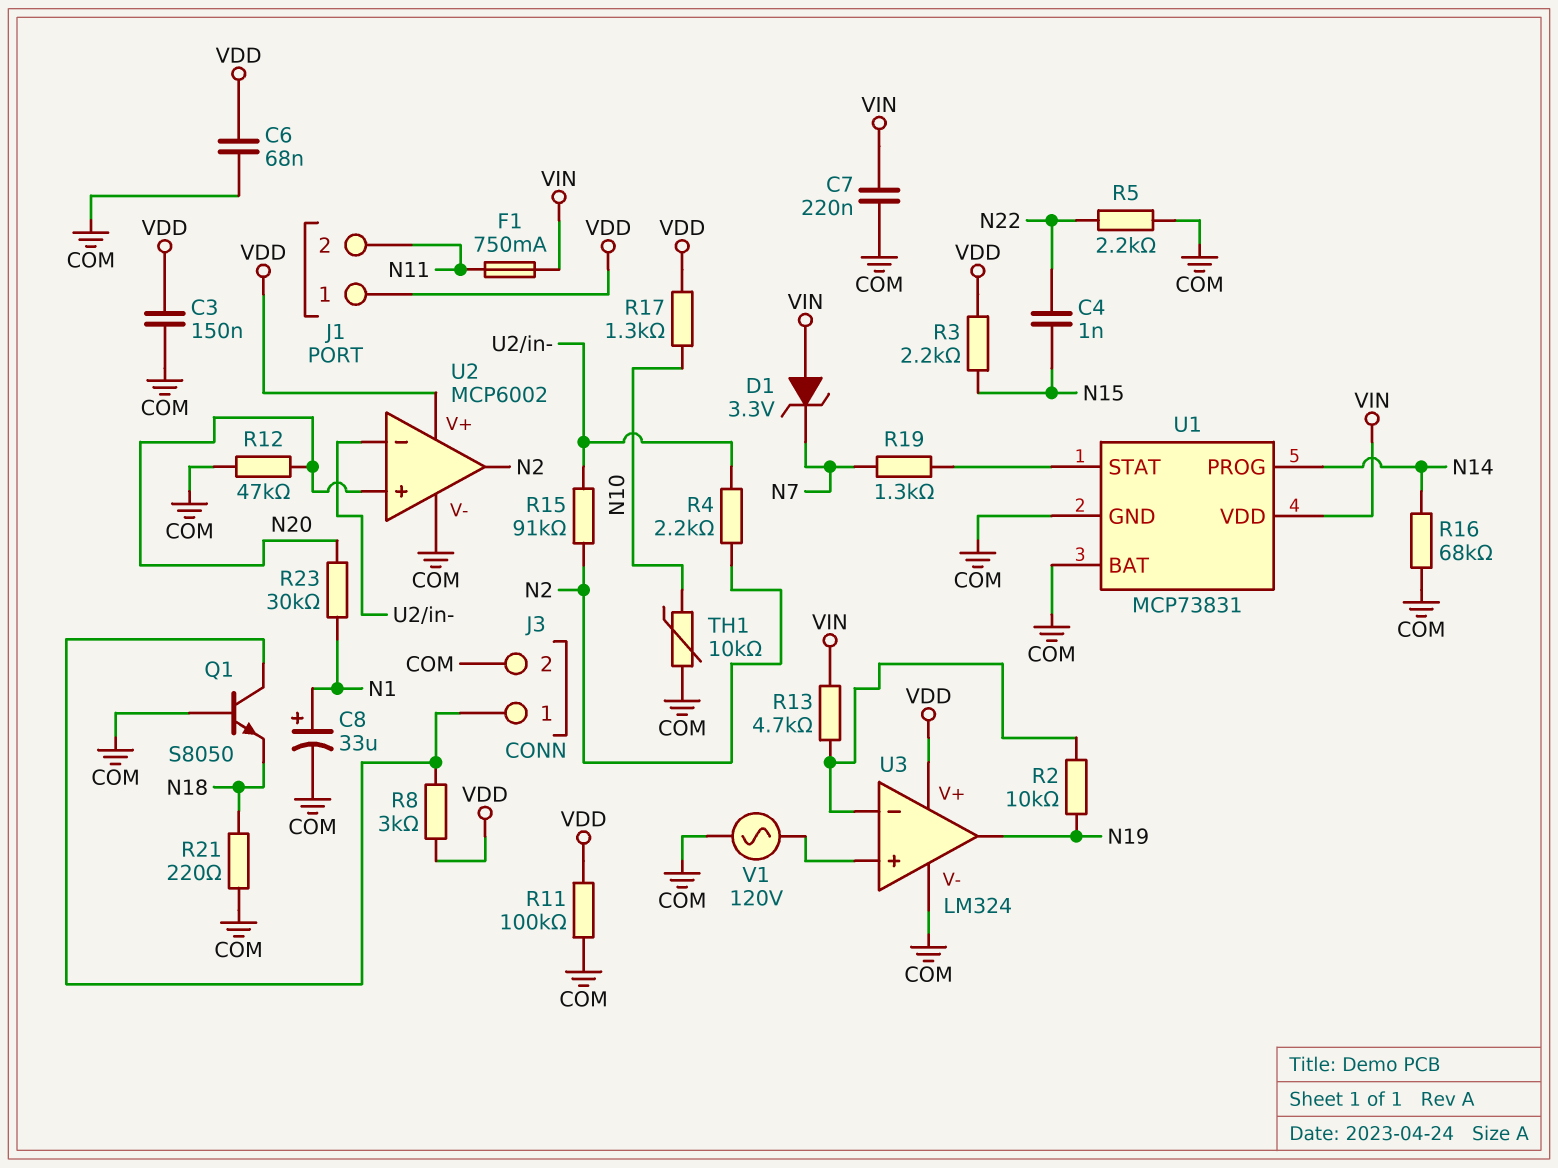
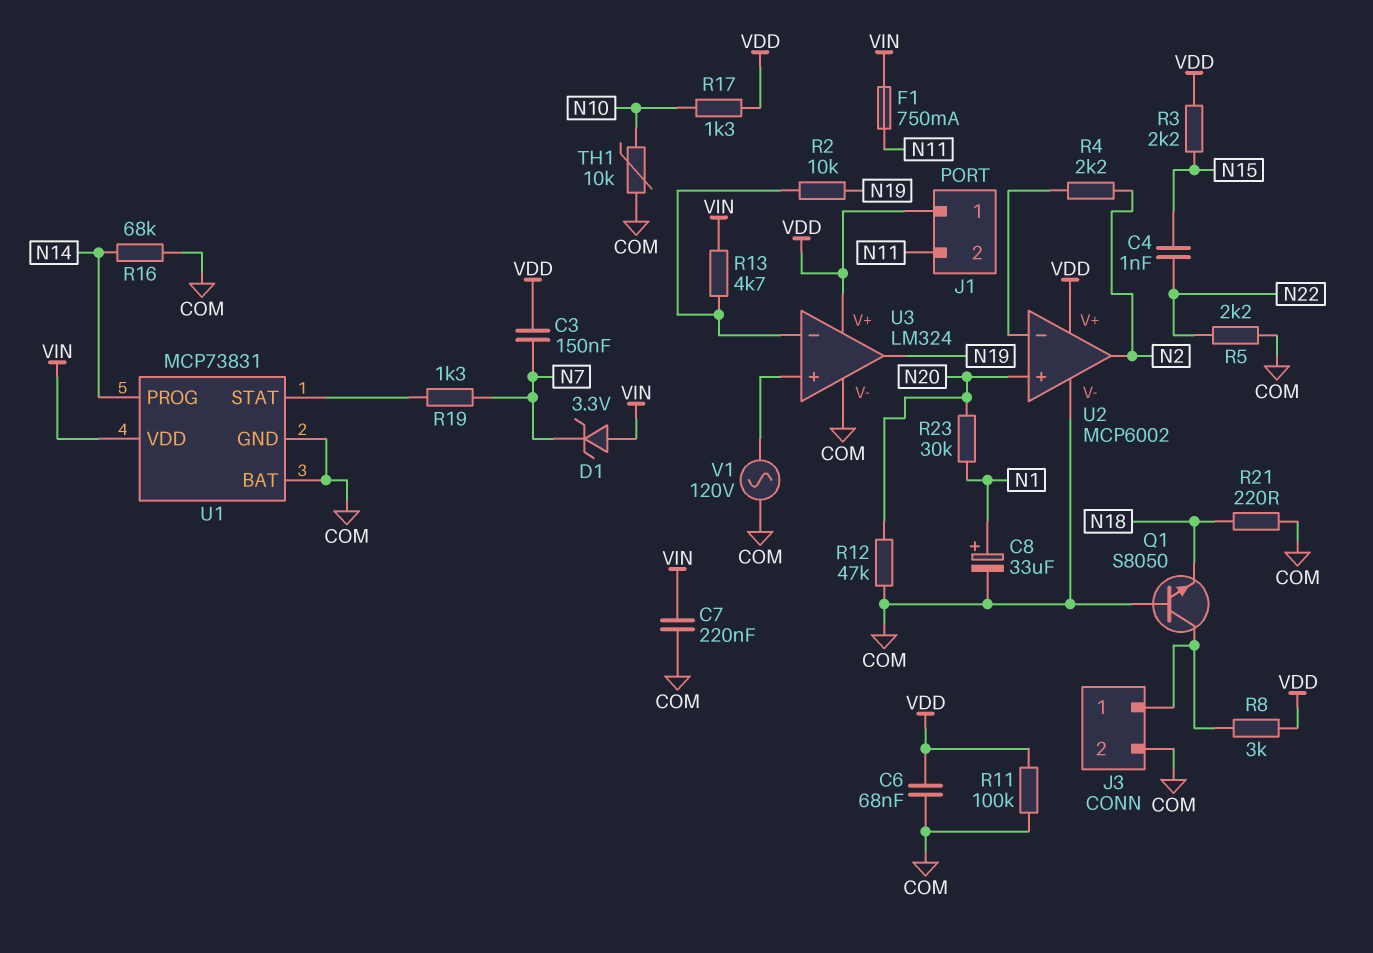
C3: 150nF (COM, VDD) -> 150nF (N7, VDD)
R15: 91k (N2, U2/in-) -> none

